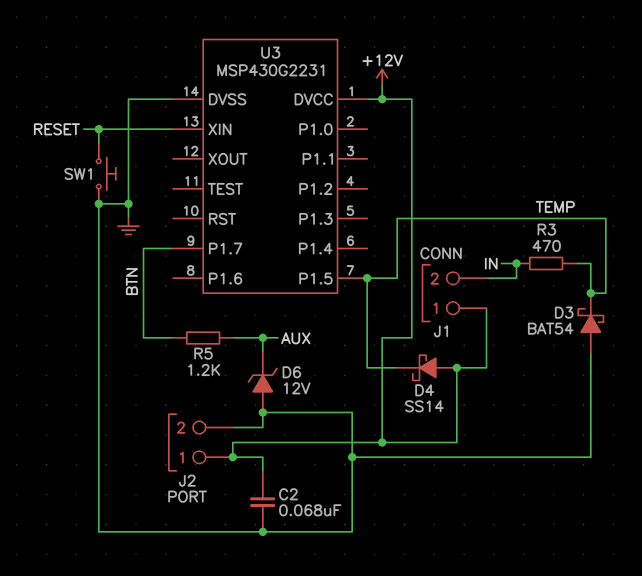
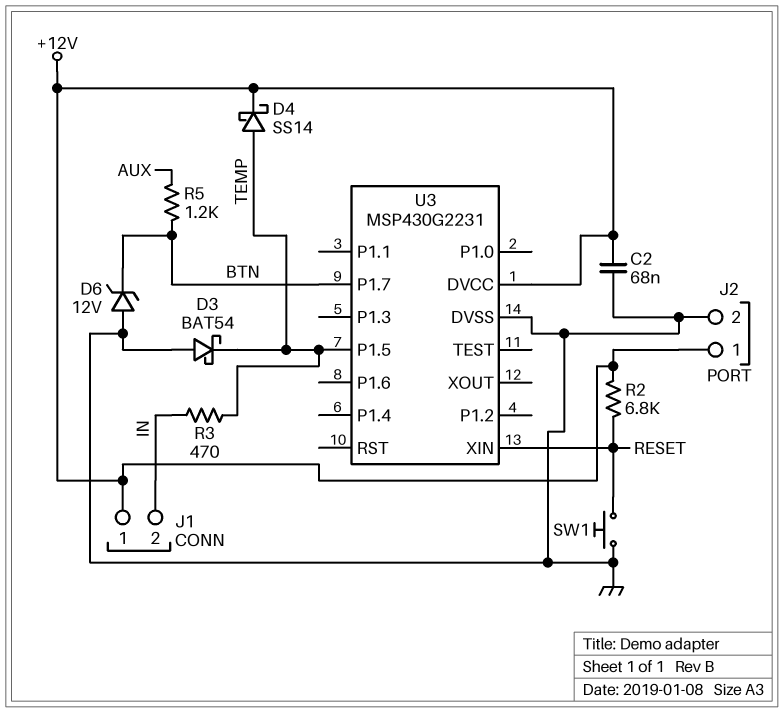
D4: schottky SS14 (A +12V, K TEMP) -> schottky SS14 (A TEMP, K +12V)
D6: zener 12V (A GND, K AUX) -> zener 12V (A GND, K BTN)
R2: none -> 6.8k (+12V, RESET)

